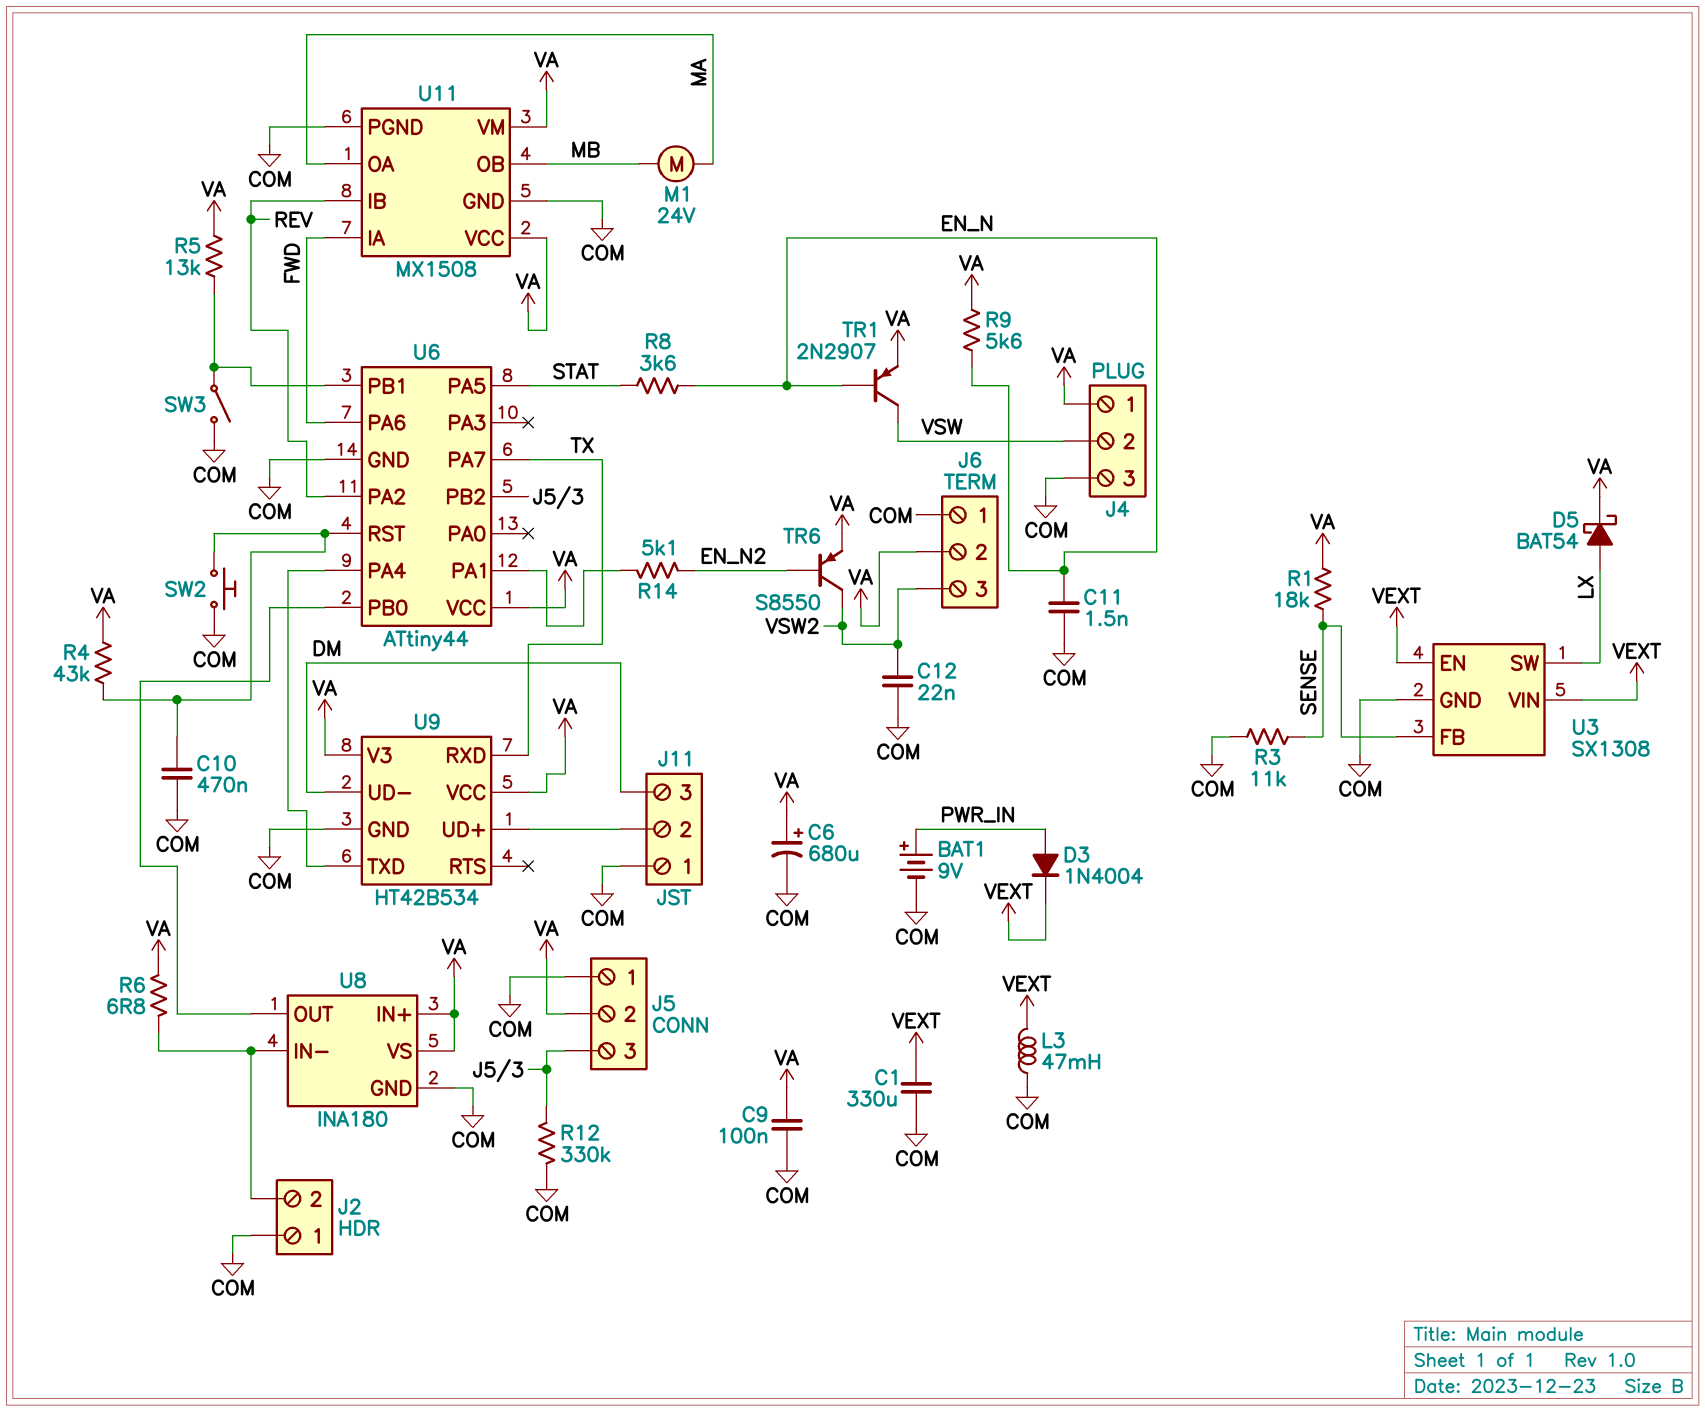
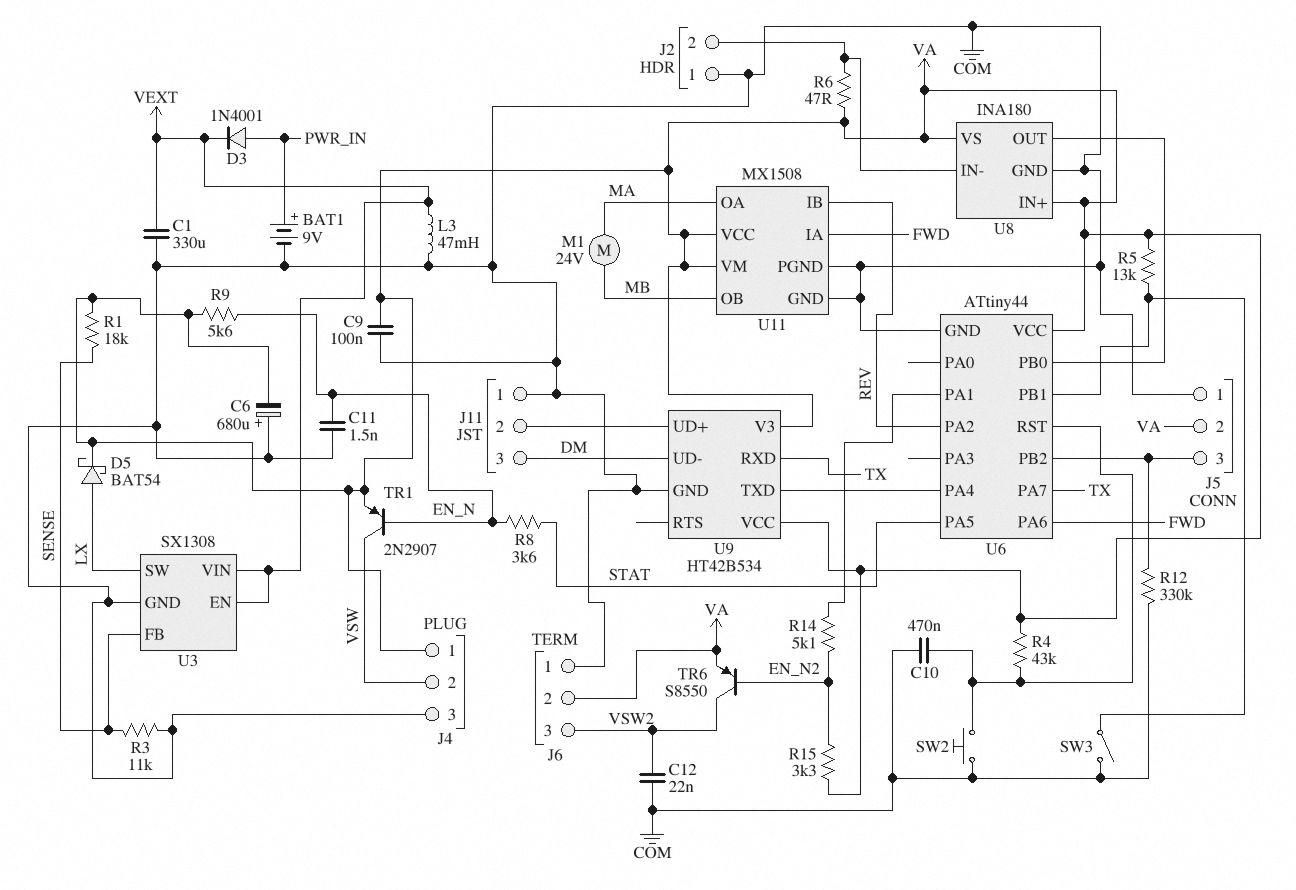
C6: 680uF (plus VA, minus COM) -> 680uF (plus COM, minus VA)
D3: diode 1N4004 (A PWR_IN, K VEXT) -> diode 1N4001 (A PWR_IN, K VEXT)
R6: 6.8 (J2/2, VA) -> 47 (J2/2, VA)
R15: none -> 3.3k (EN_N2, VA)

